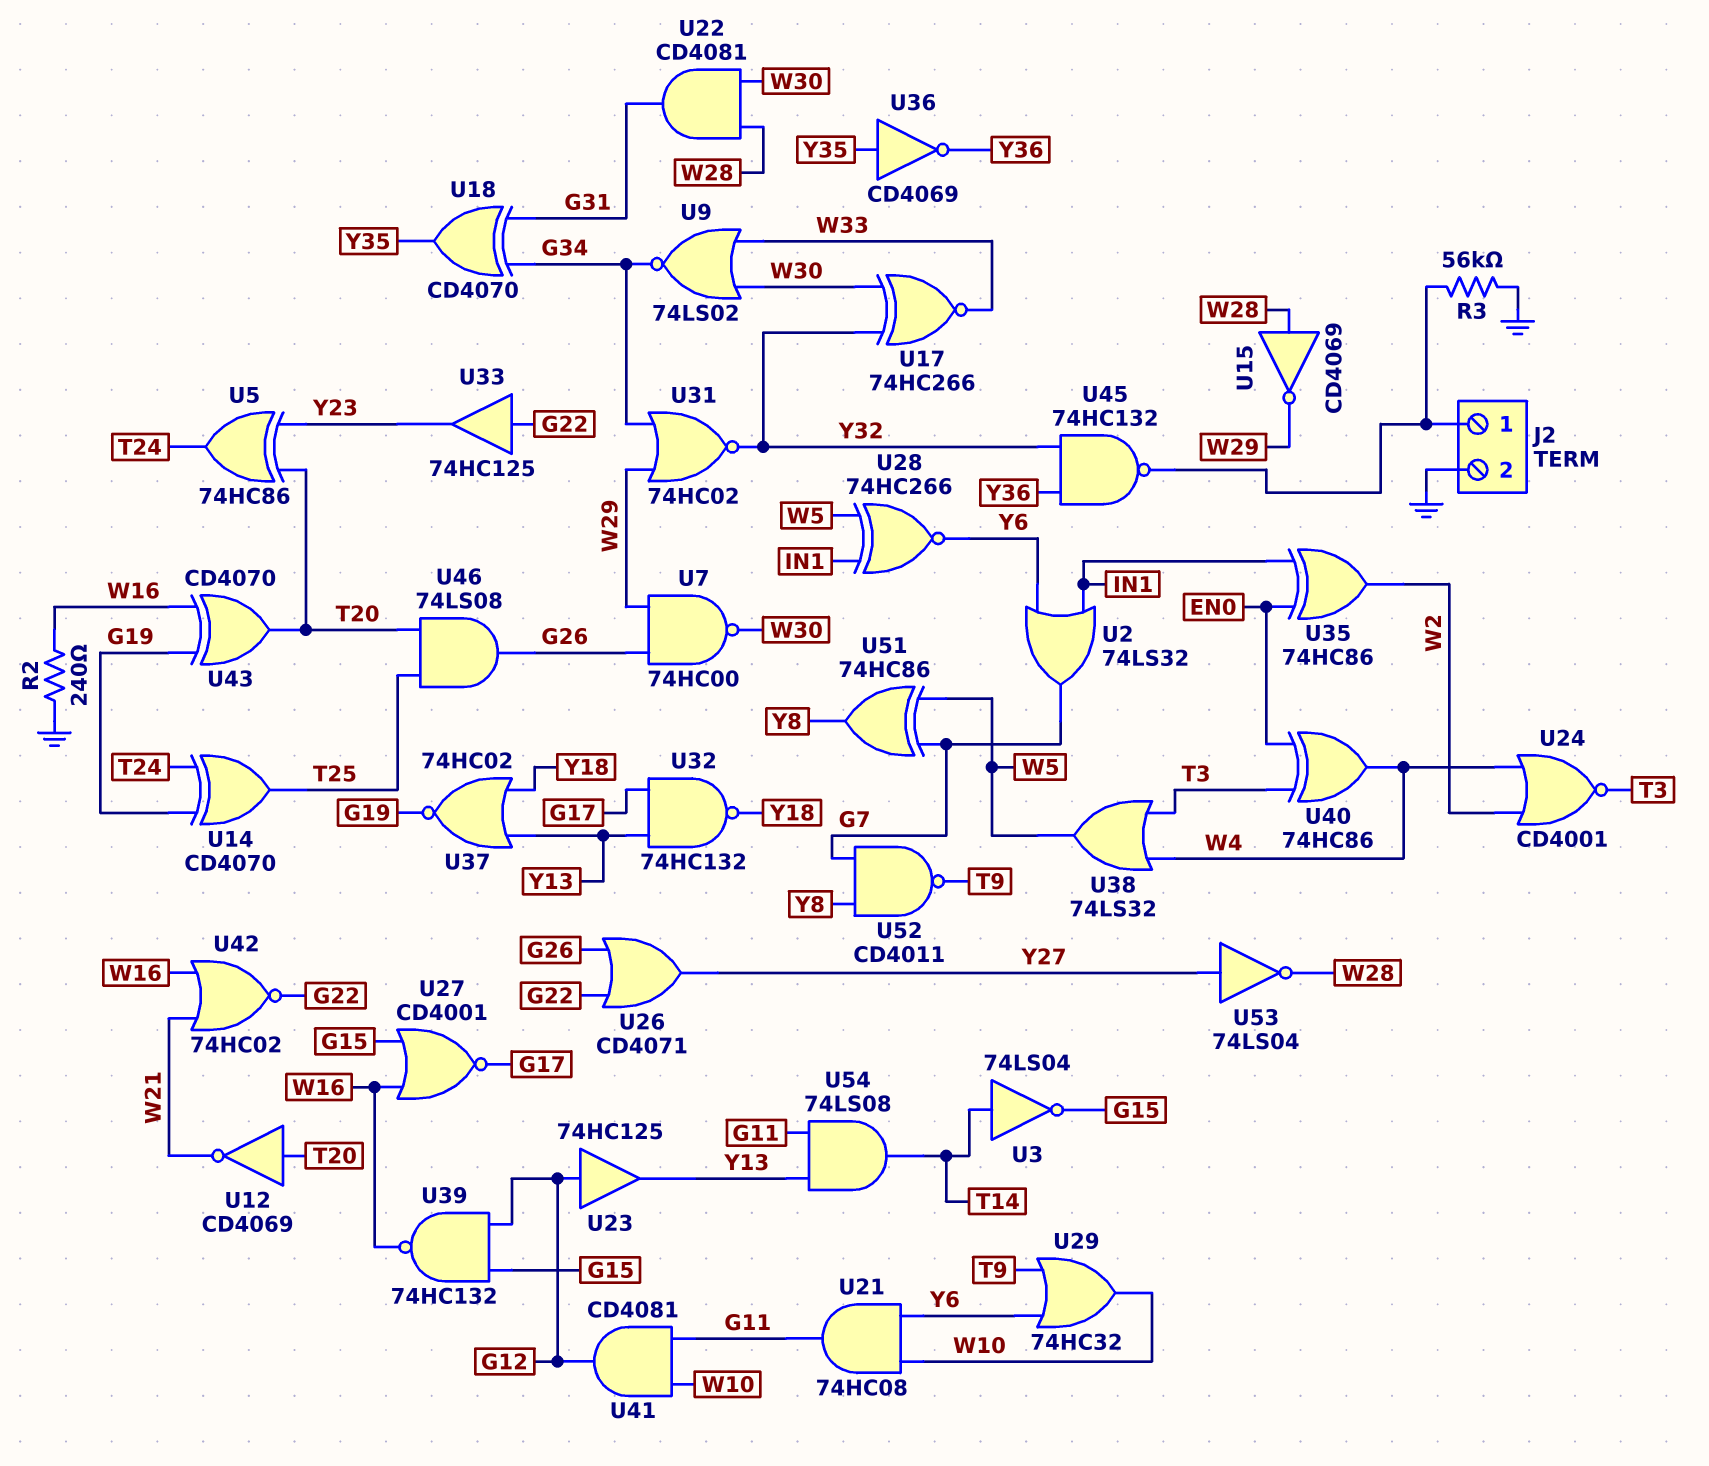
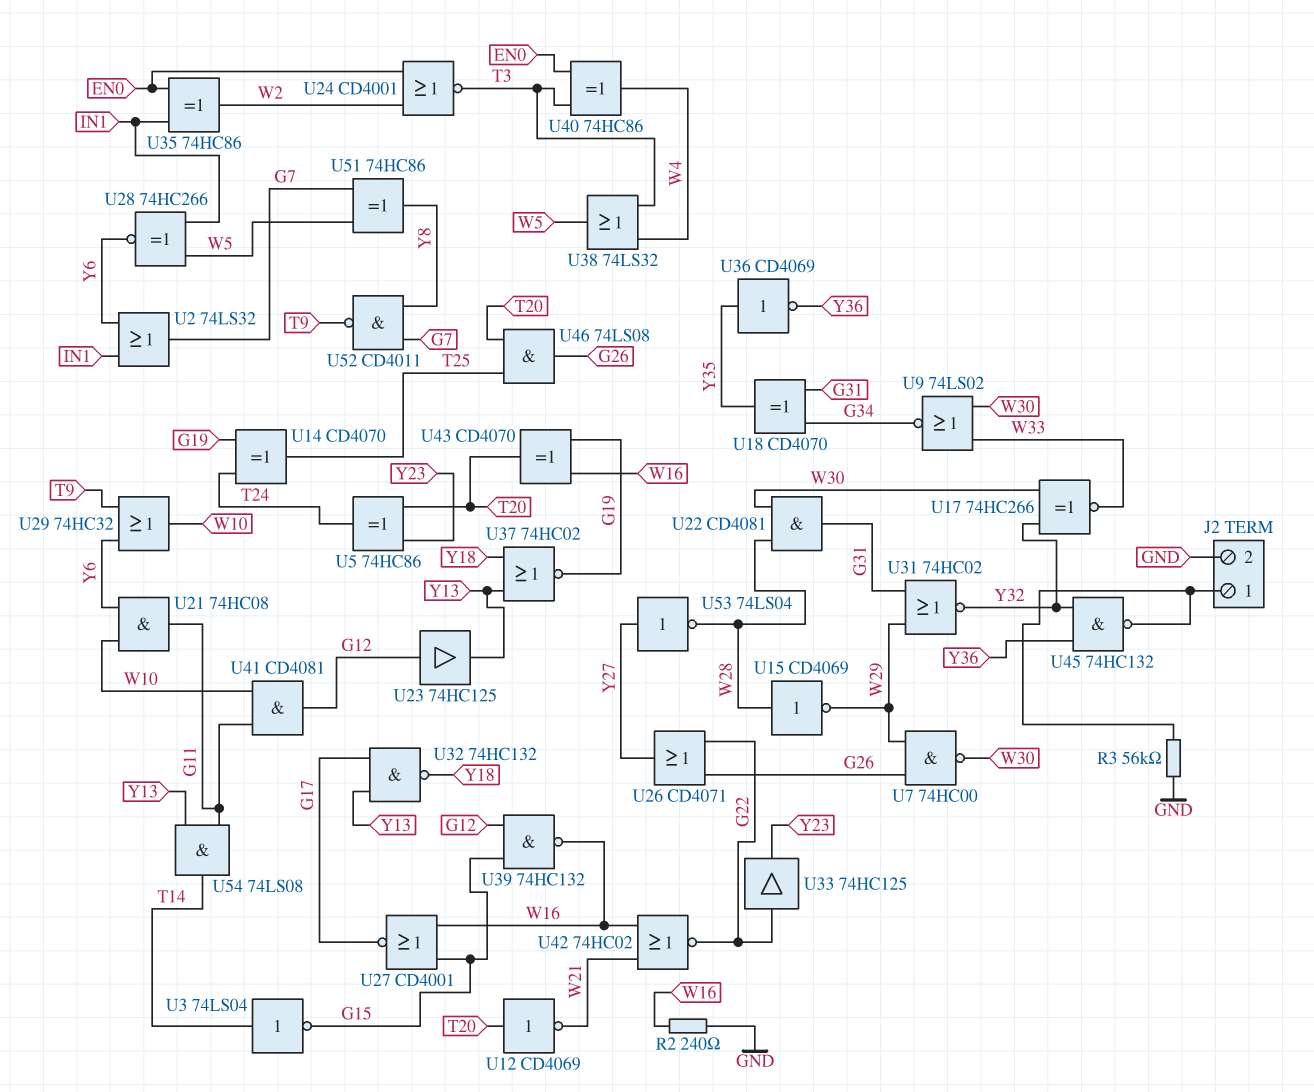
U24: NOR CD4001 (in W2, in W4, out T3) -> NOR CD4001 (in EN0, in W2, out T3)
U31: NOR 74HC02 (in G34, in W29, out Y32) -> NOR 74HC02 (in G31, in W29, out Y32)

